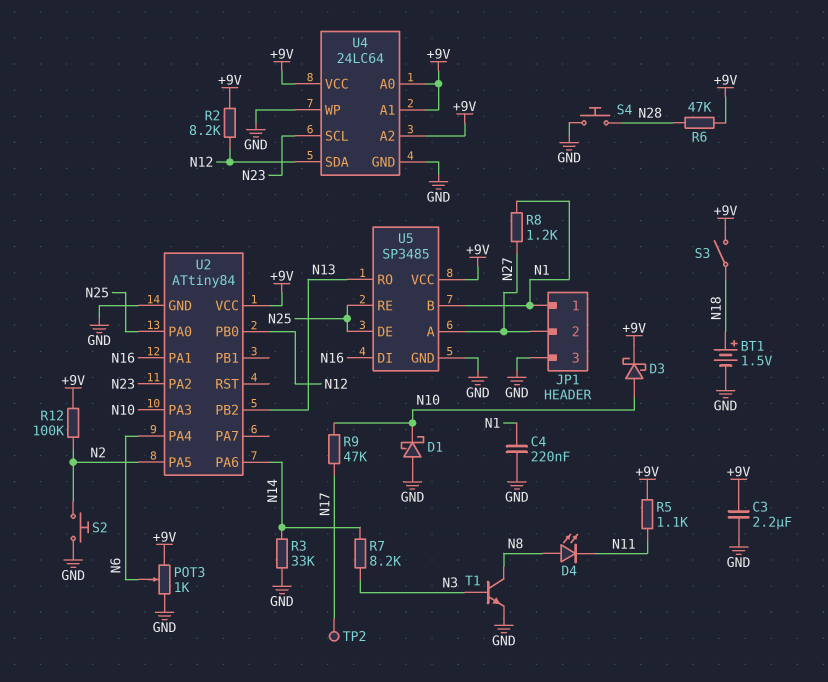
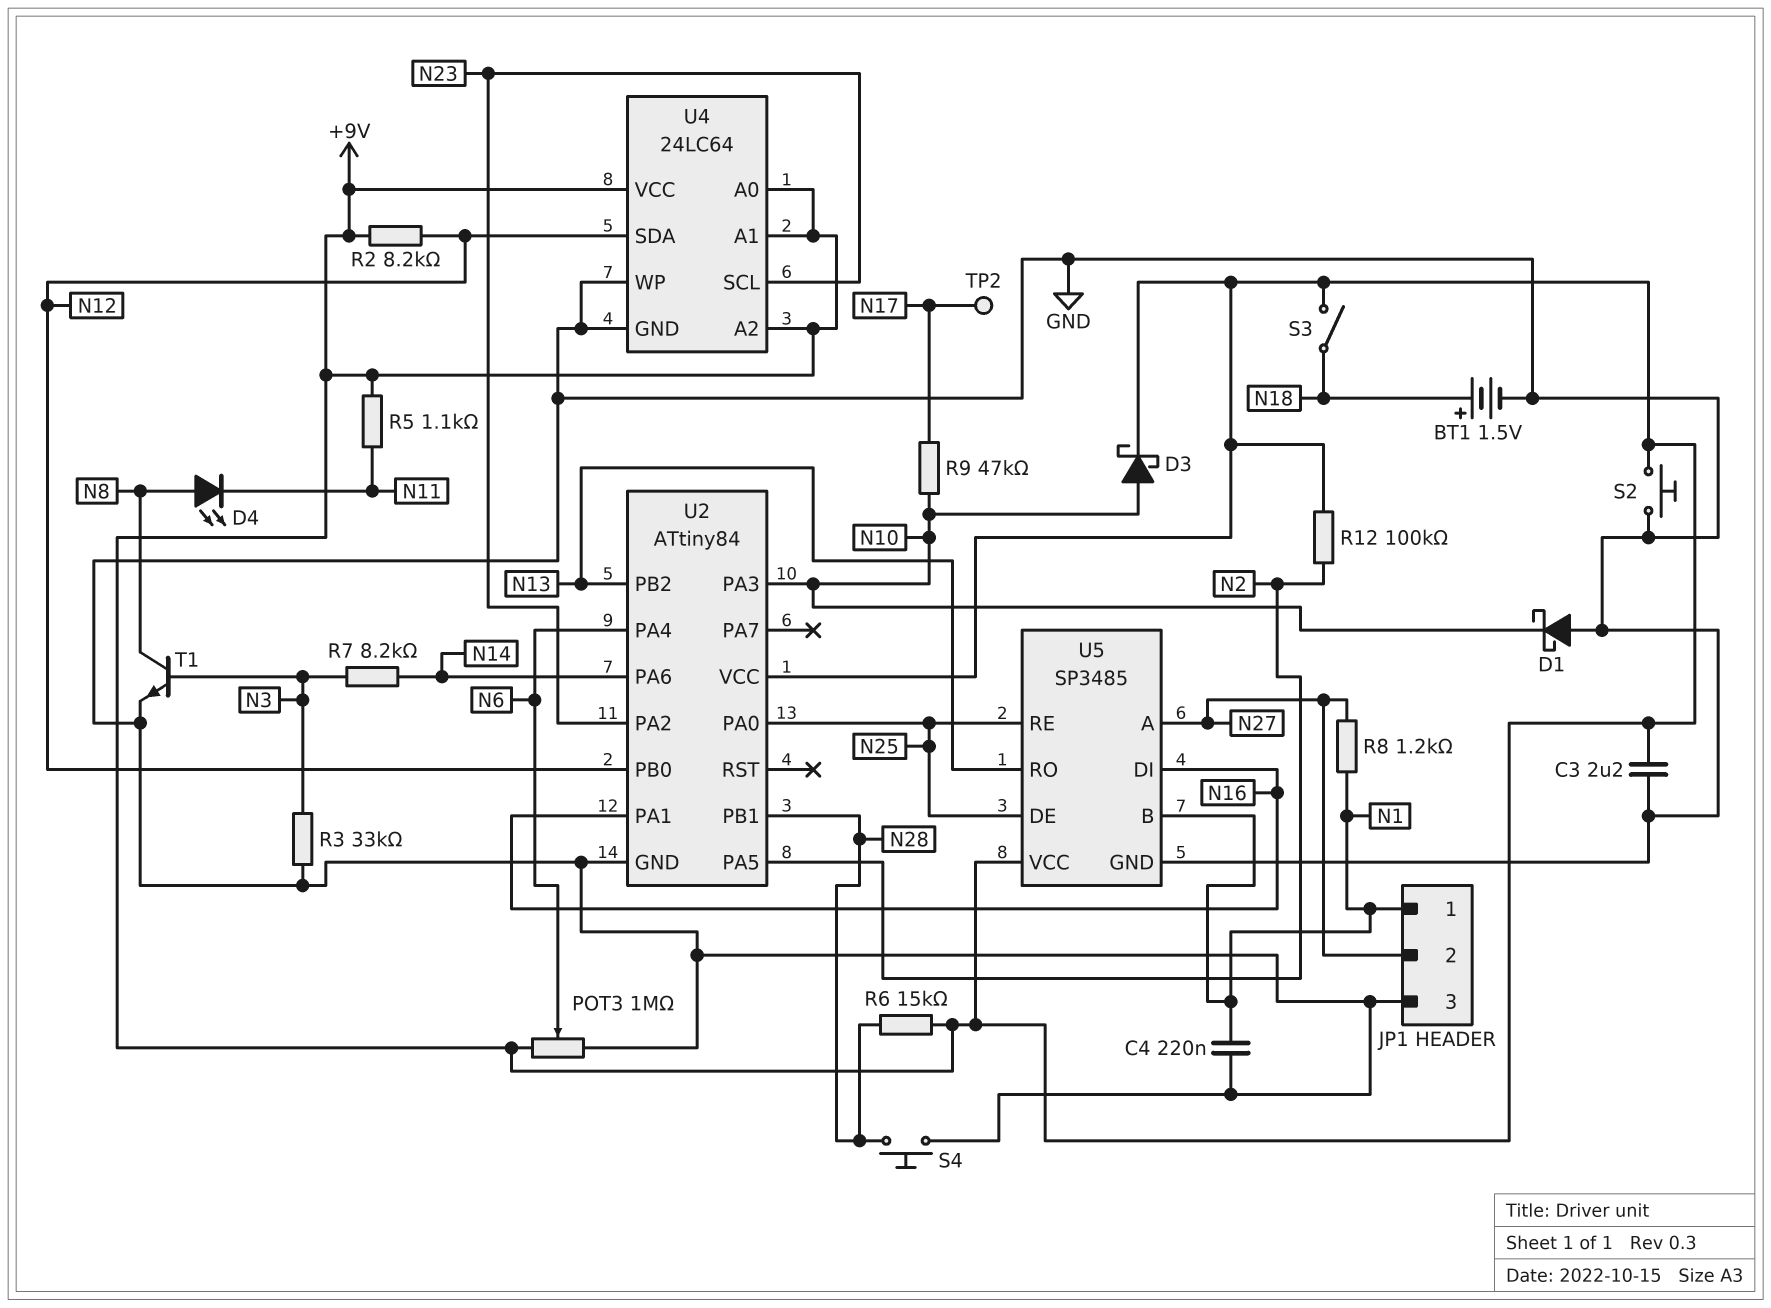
POT3: 1k (+9V, GND, wiper N6) -> 1M (+9V, GND, wiper N6)
R3: 33k (GND, N14) -> 33k (GND, N3)
R6: 47k (+9V, N28) -> 15k (+9V, N28)
S2: button (GND, N2) -> button (+9V, GND)
U2 pin PB1: none -> N28

